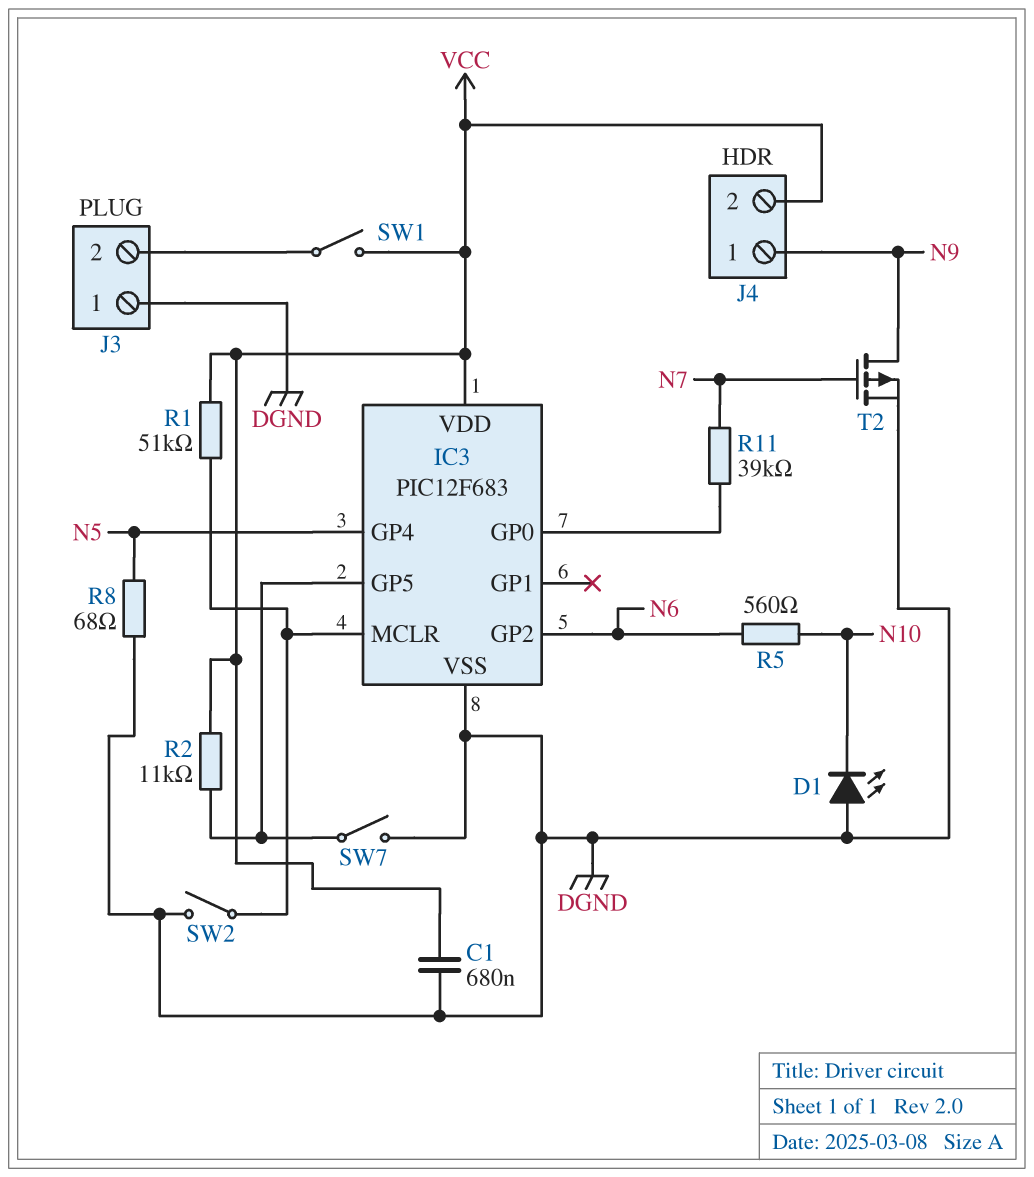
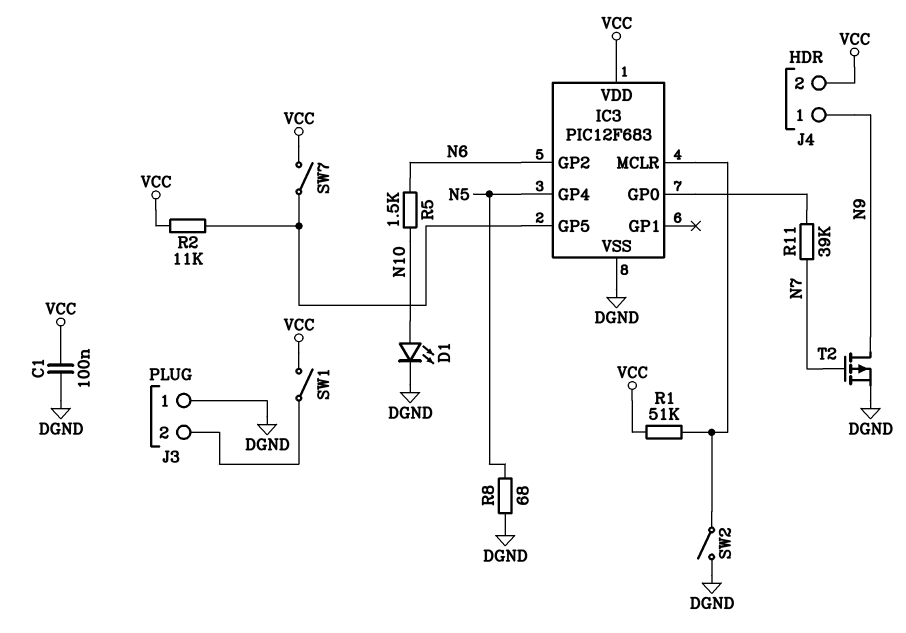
C1: 680nF (DGND, VCC) -> 100nF (DGND, VCC)
D1: LED (A DGND, K N10) -> LED (A N10, K DGND)
R5: 560 (N6, N10) -> 1.5k (N6, N10)
SW7: switch (DGND, IC3/GP5) -> switch (IC3/GP5, VCC)

